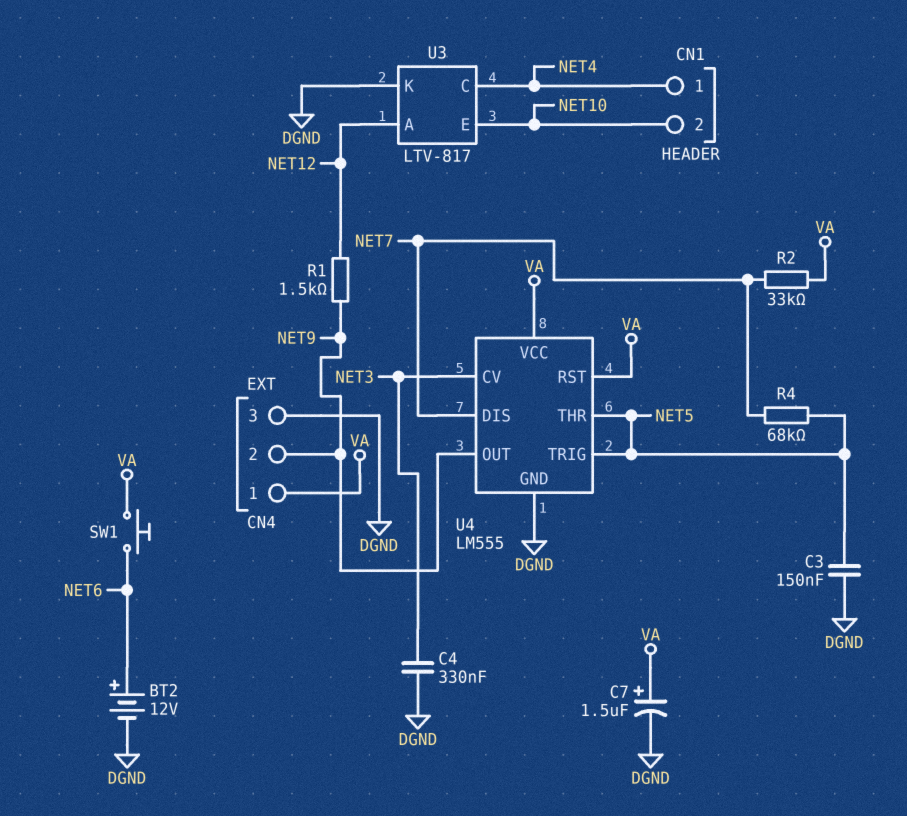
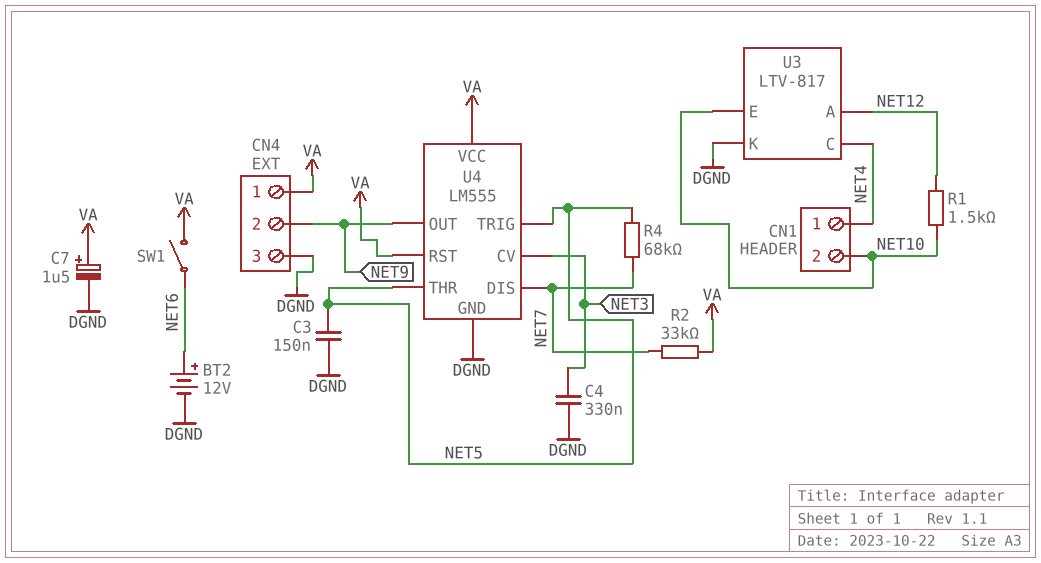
R1: 1.5k (NET9, NET12) -> 1.5k (NET10, NET12)
SW1: button (NET6, VA) -> switch (NET6, VA)

